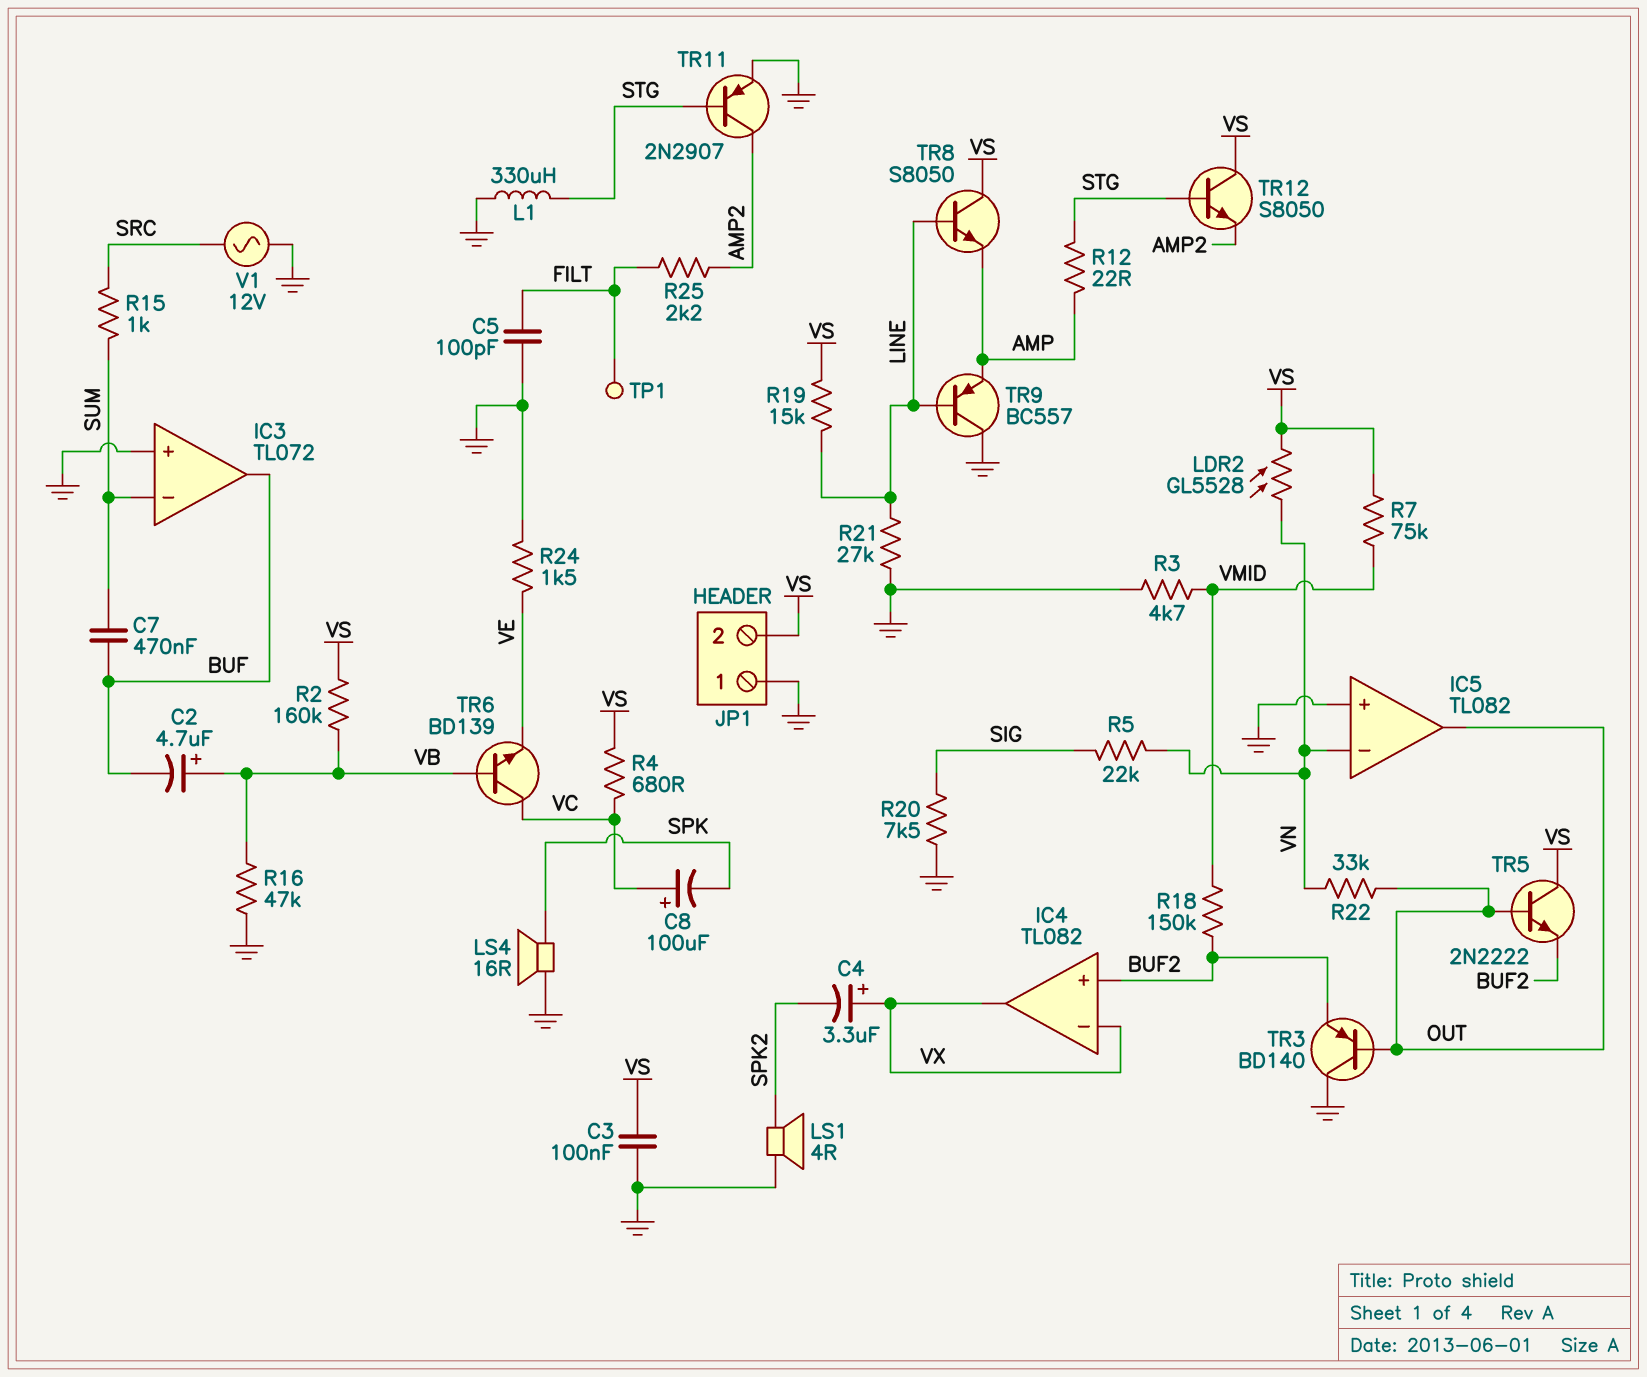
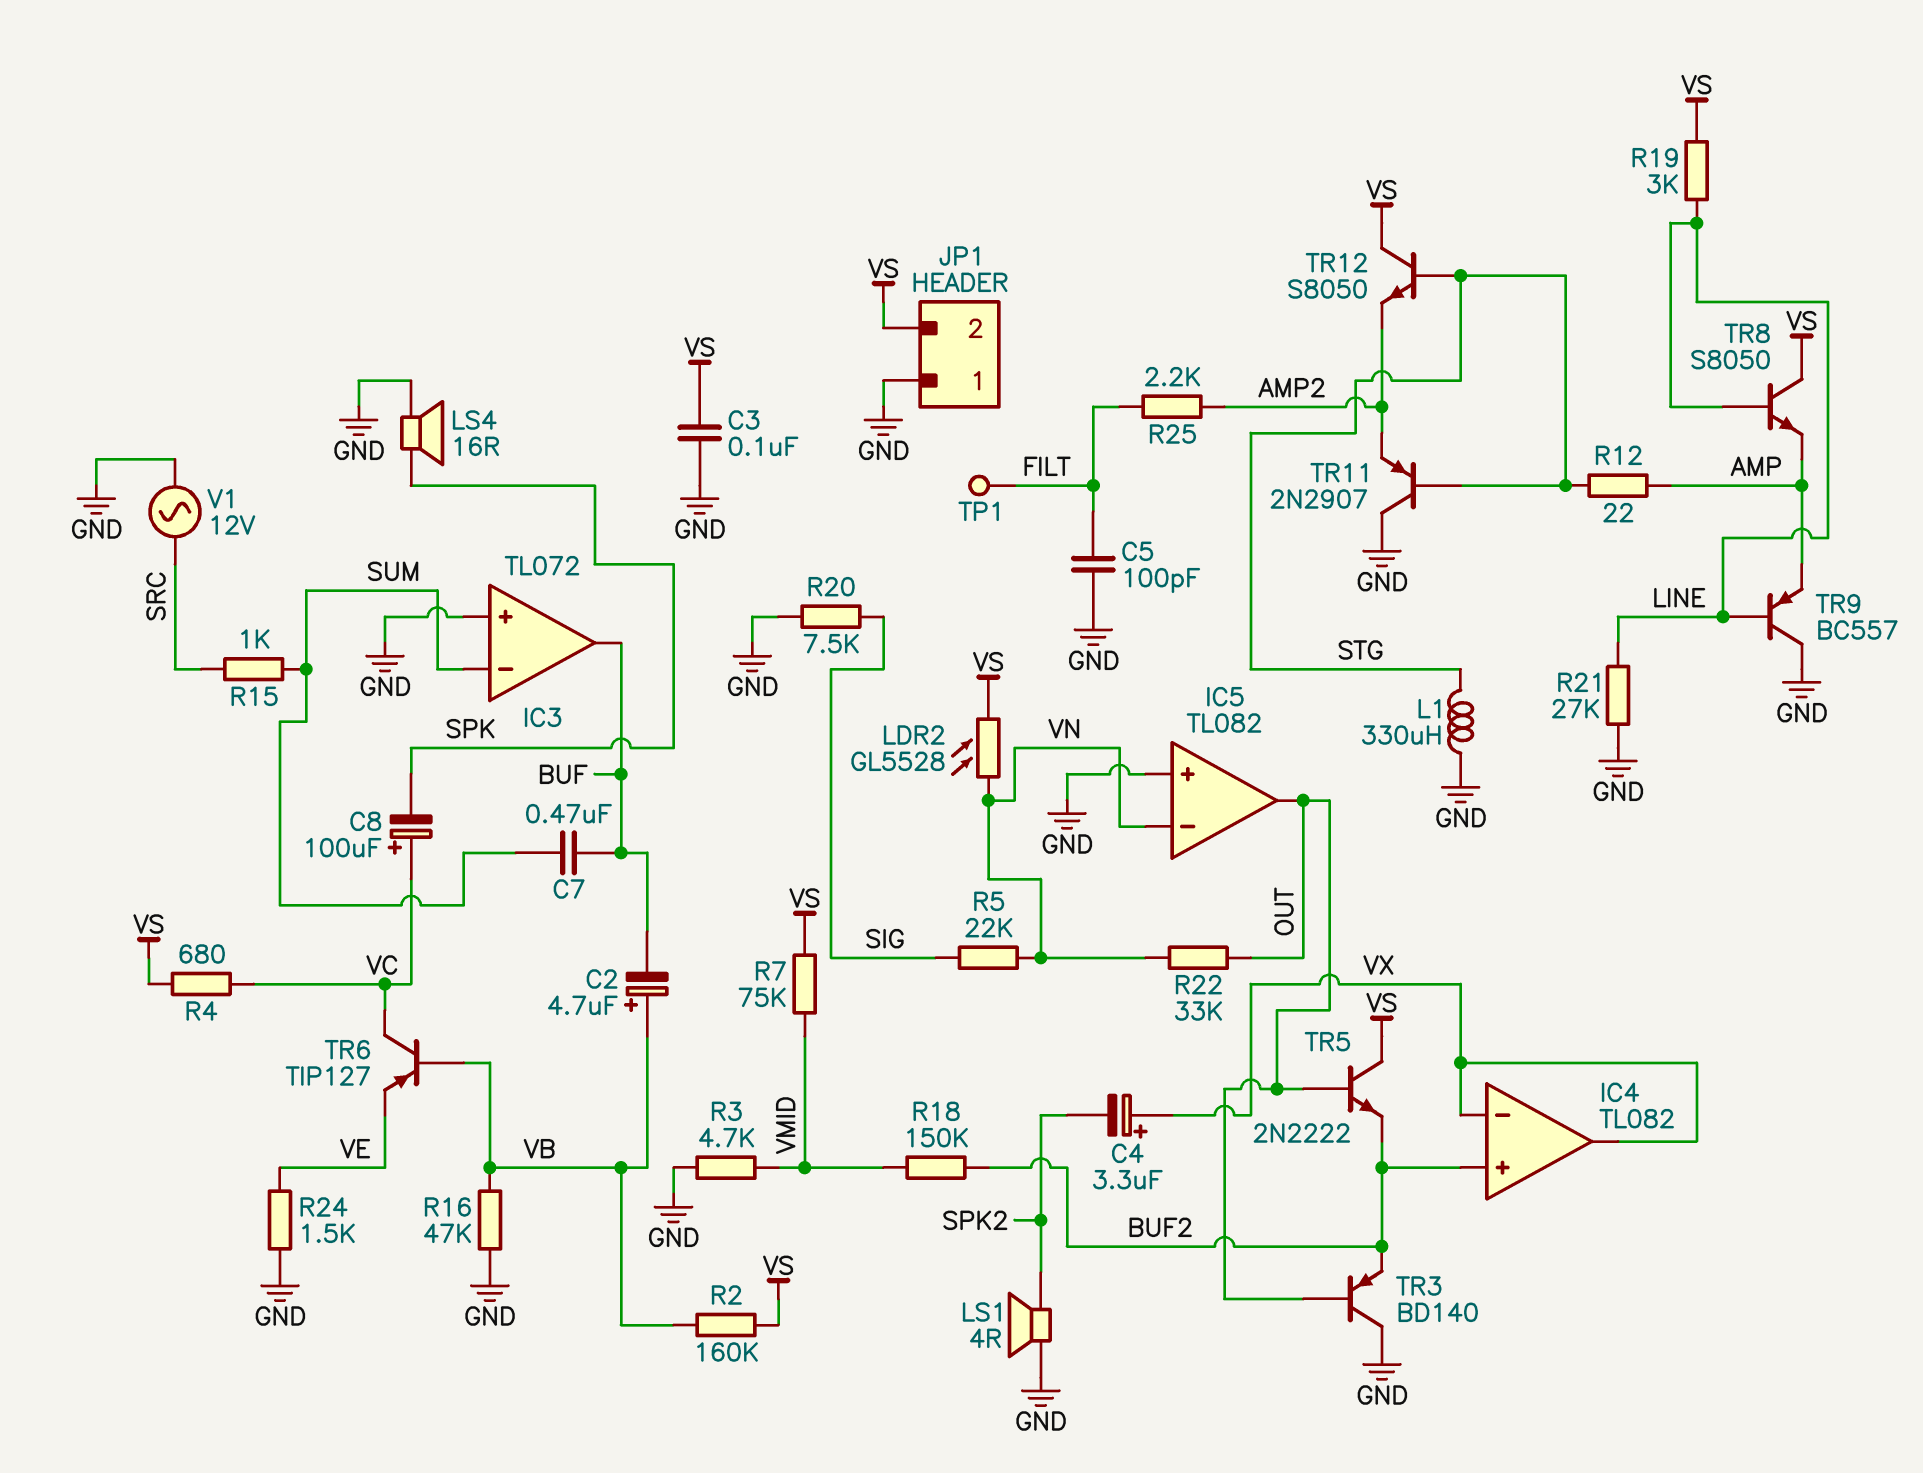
R19: 15k (LINE, VS) -> 3k (LINE, VS)
TR6: NPN BD139 (B VB, C VC, E VE) -> PNP TIP127 (B VB, C VC, E VE)
TR11: PNP 2N2907 (B STG, C AMP2, E GND) -> PNP 2N2907 (B STG, C GND, E AMP2)

